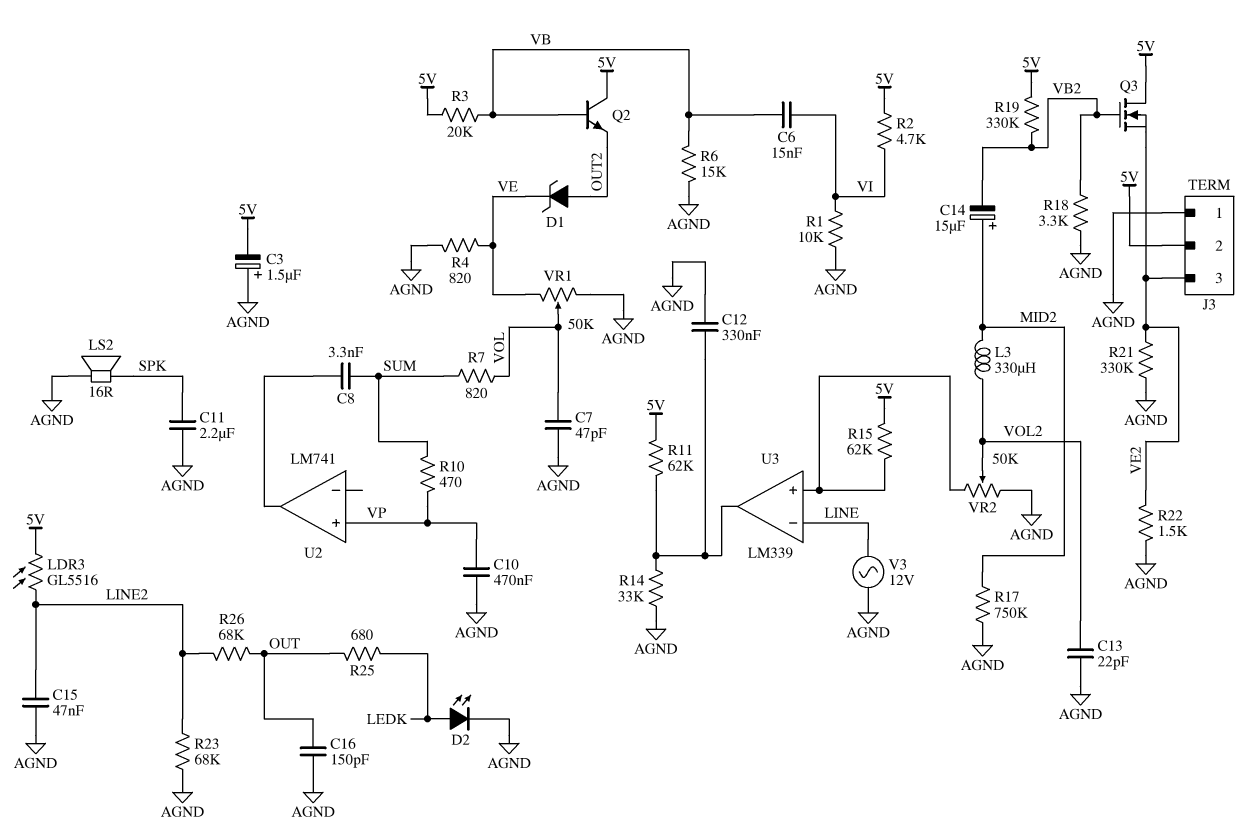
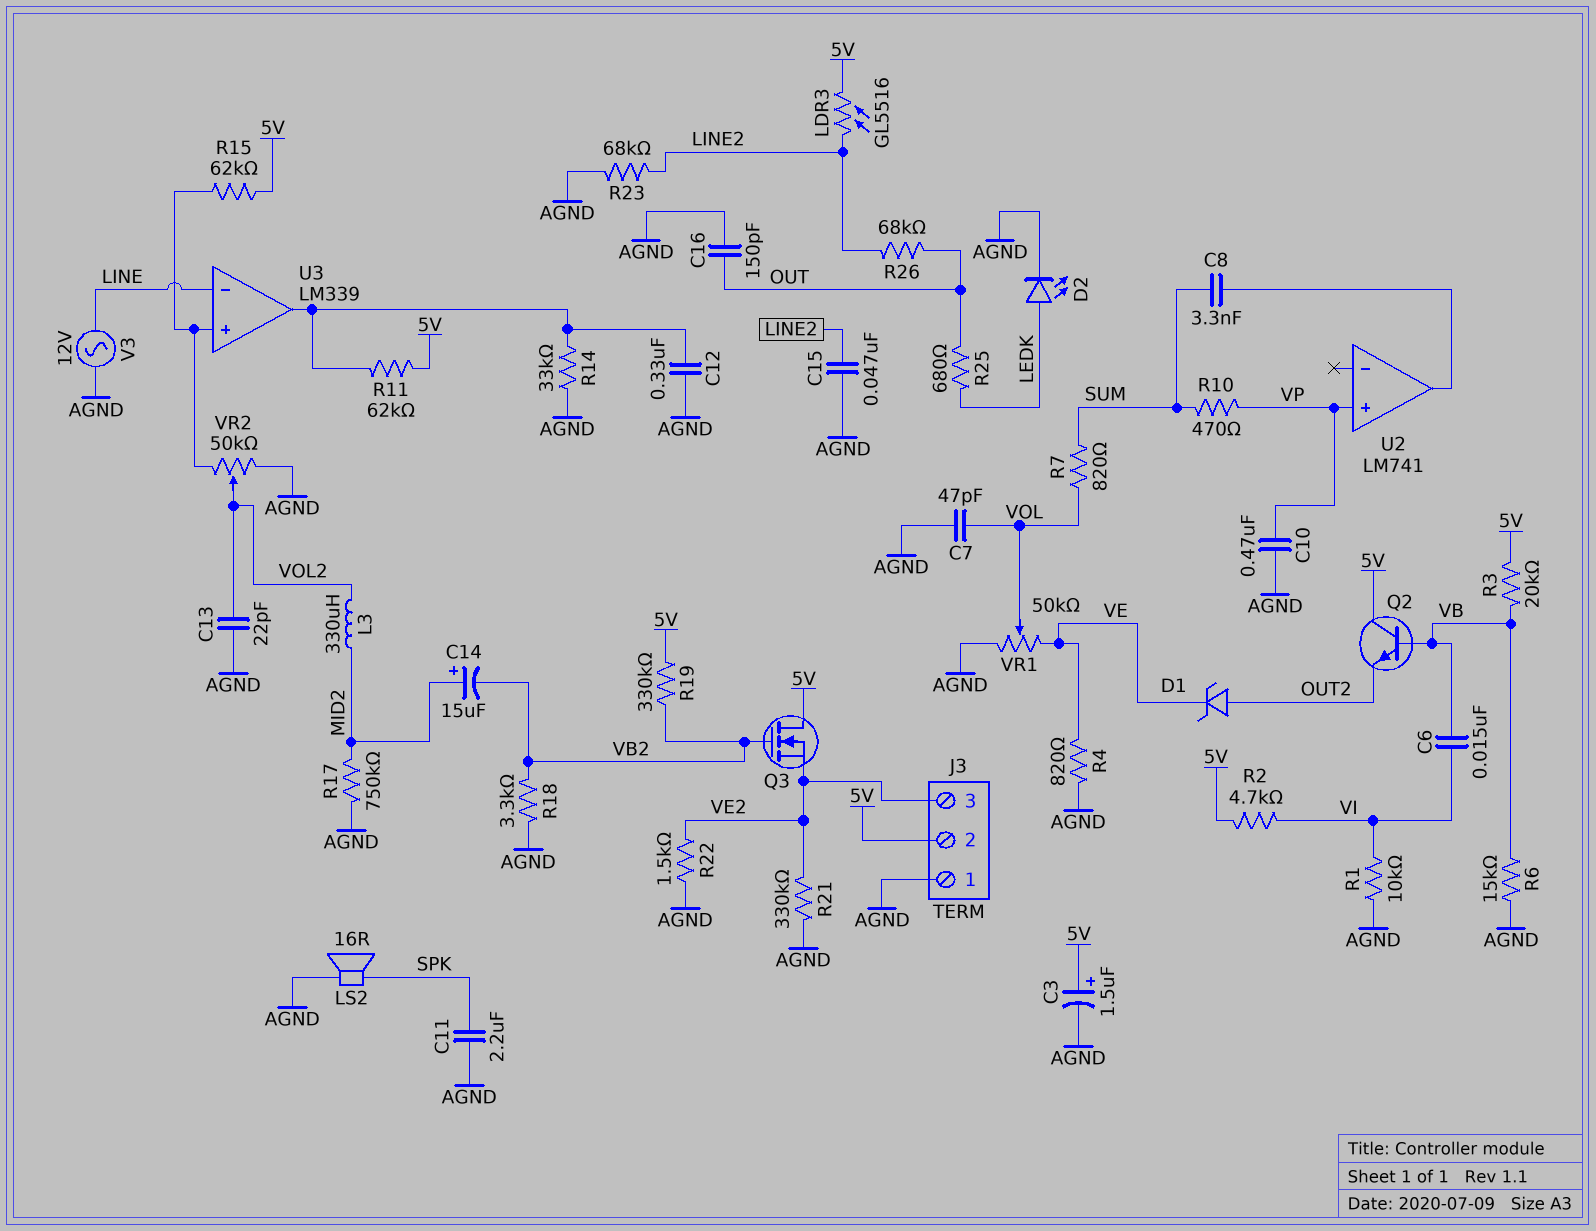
C3: 1.5uF (plus AGND, minus 5V) -> 1.5uF (plus 5V, minus AGND)

